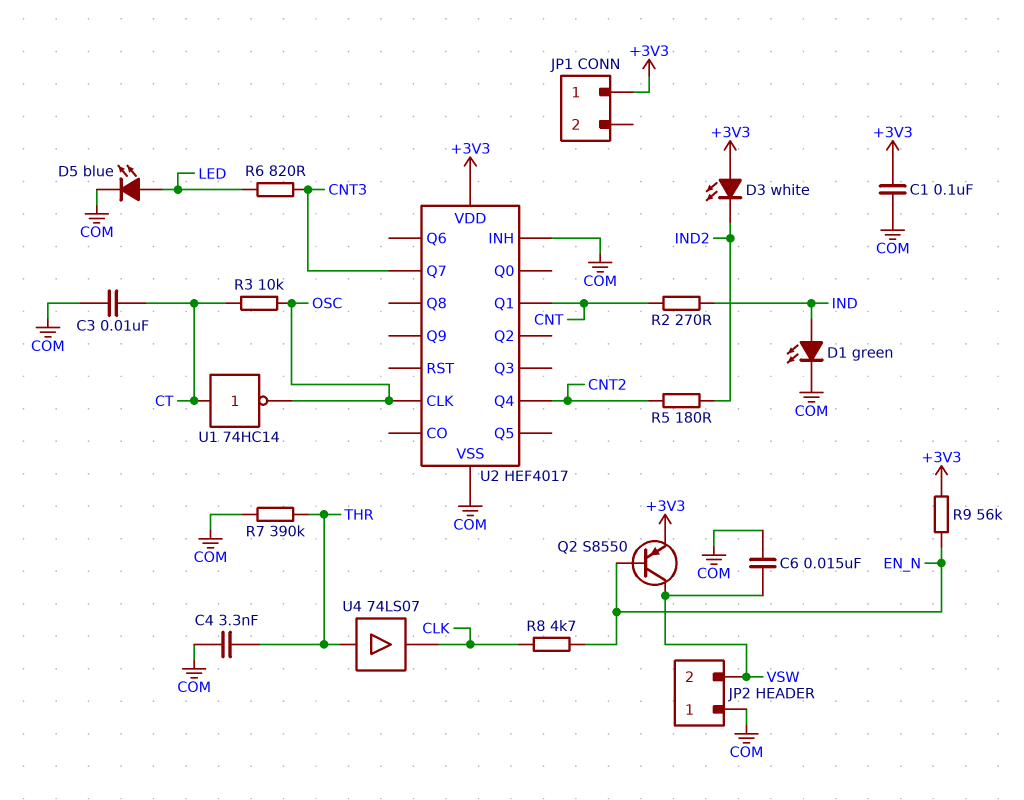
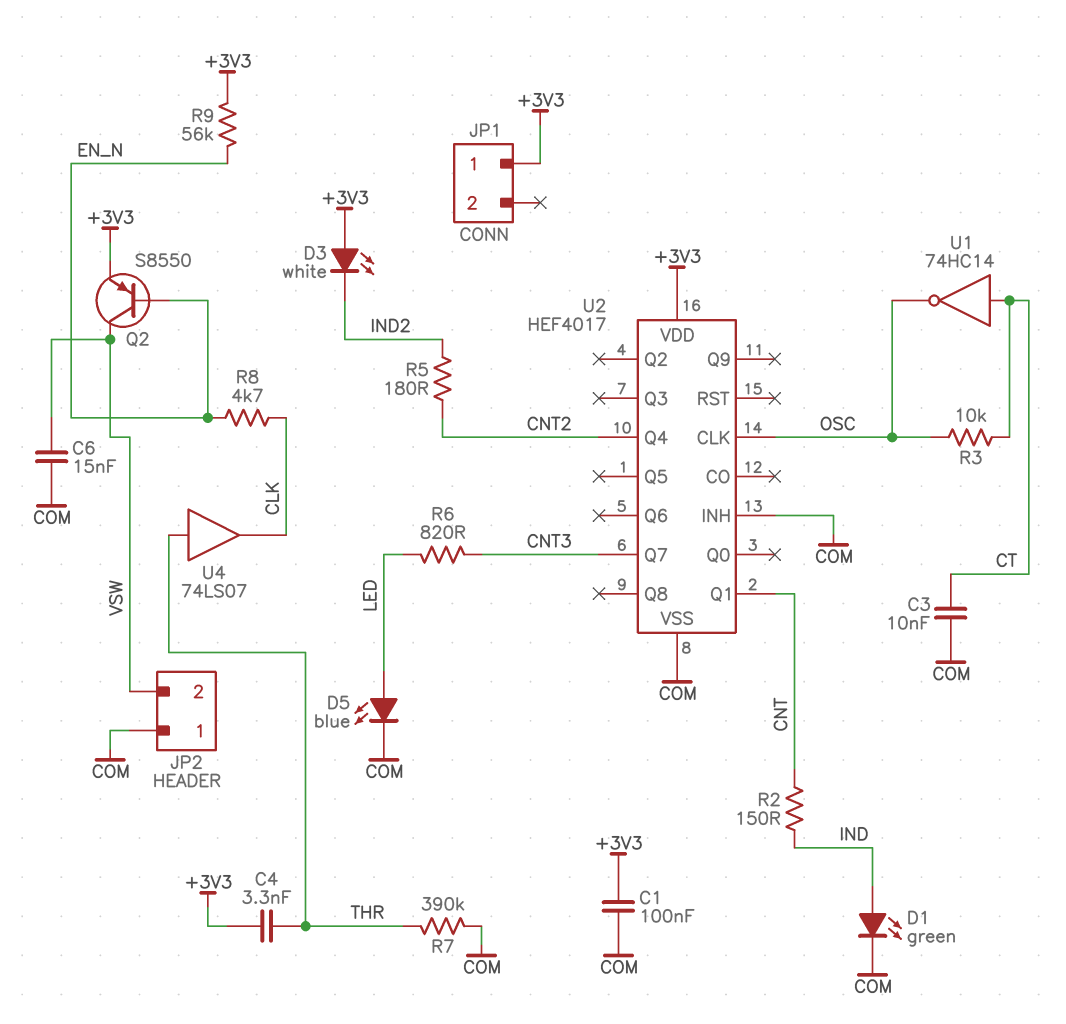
C4: 3.3nF (COM, THR) -> 3.3nF (+3V3, THR)
R2: 270 (CNT, IND) -> 150 (CNT, IND)

